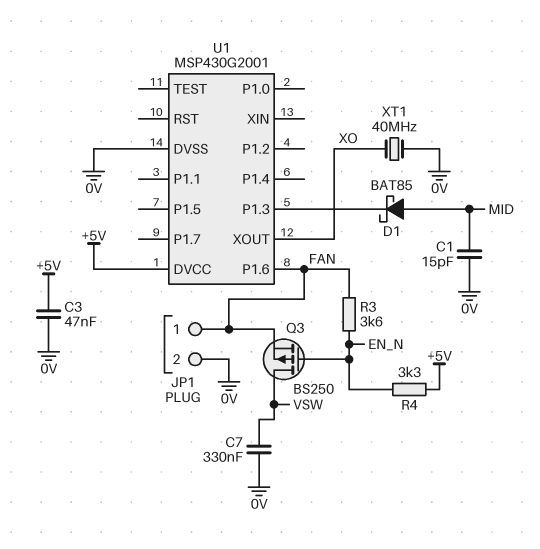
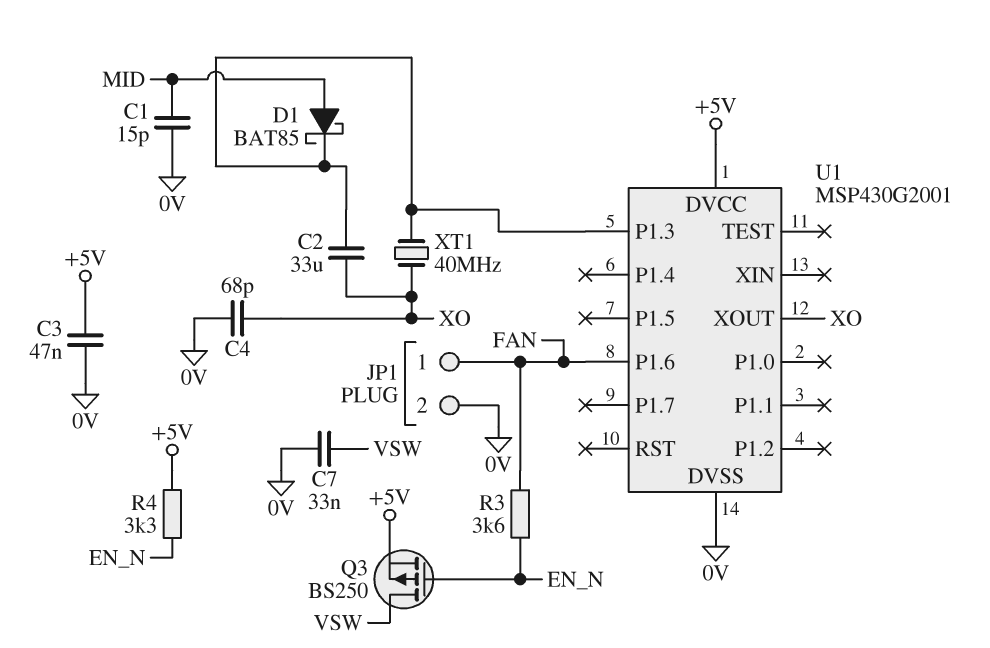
C2: none -> 33uF (U1/P1.3, XO)
C4: none -> 68pF (0V, XO)
C7: 330nF (0V, VSW) -> 33nF (0V, VSW)
Q3: PMOS BS250 (G EN_N, D VSW, S FAN) -> PMOS BS250 (G EN_N, D VSW, S +5V)
XT1: 40MHz (0V, XO) -> 40MHz (U1/P1.3, XO)

